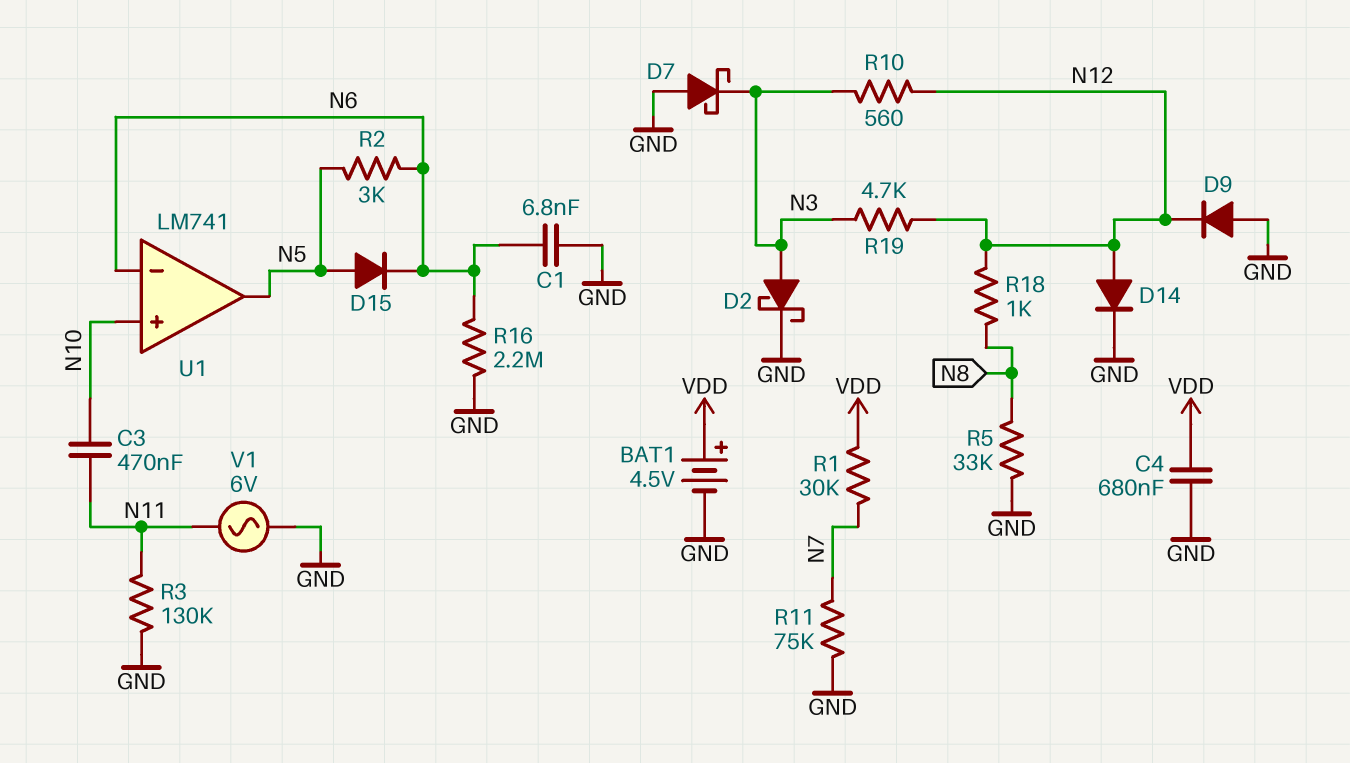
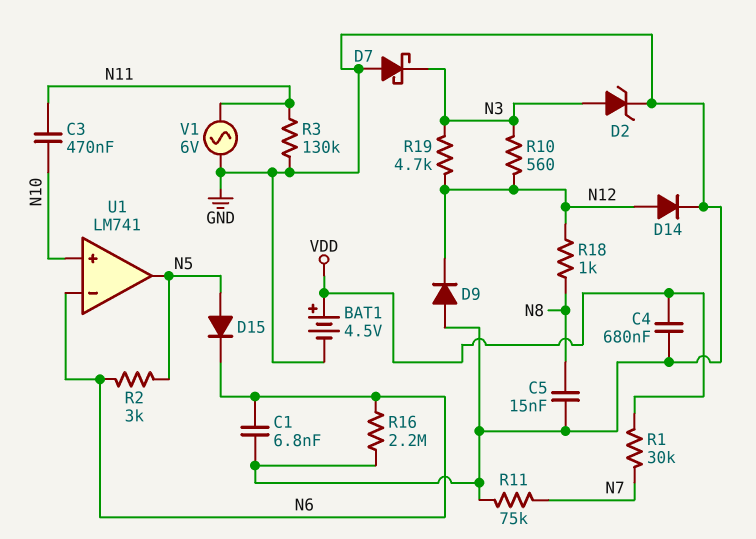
C5: none -> 15nF (GND, N8)
D2: schottky (A N3, K GND) -> zener (A N3, K GND)
R5: 33k (GND, N8) -> none

